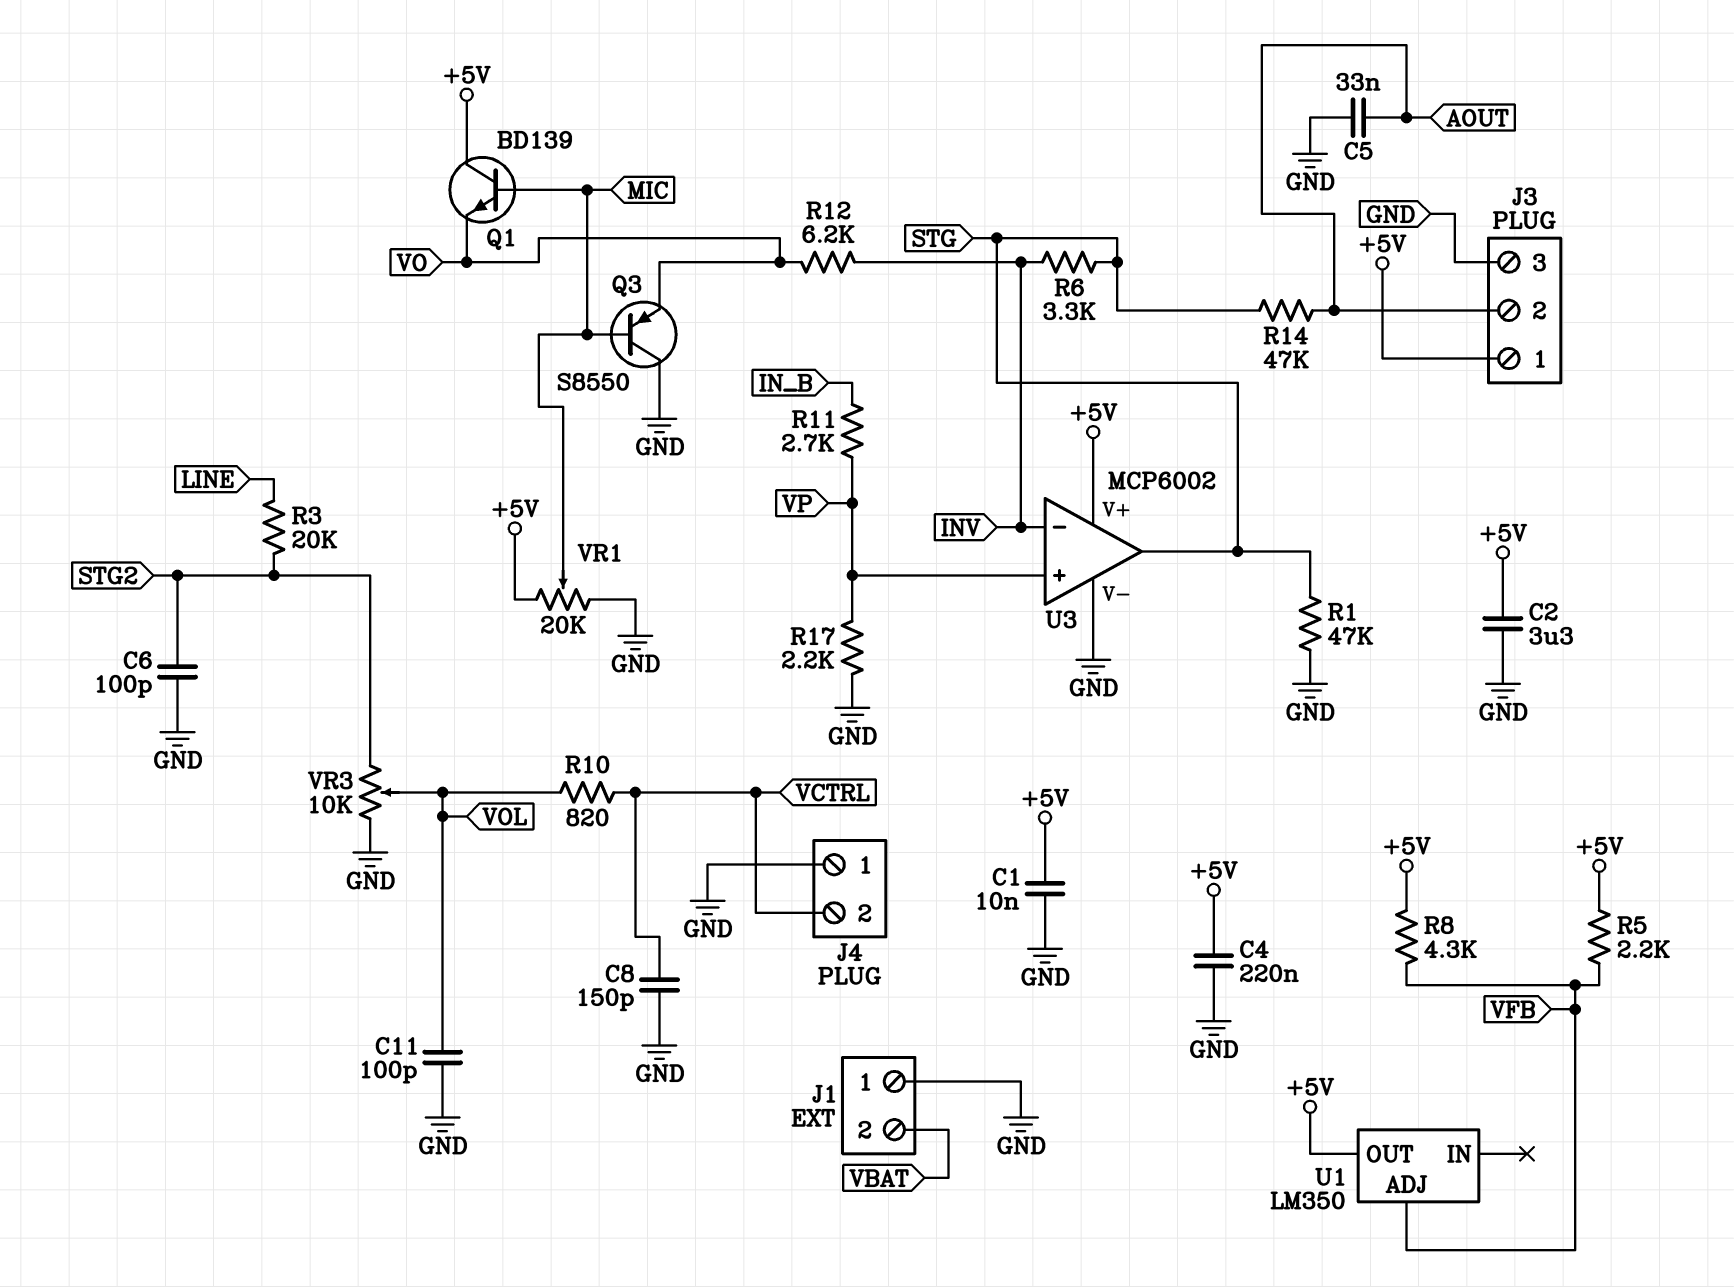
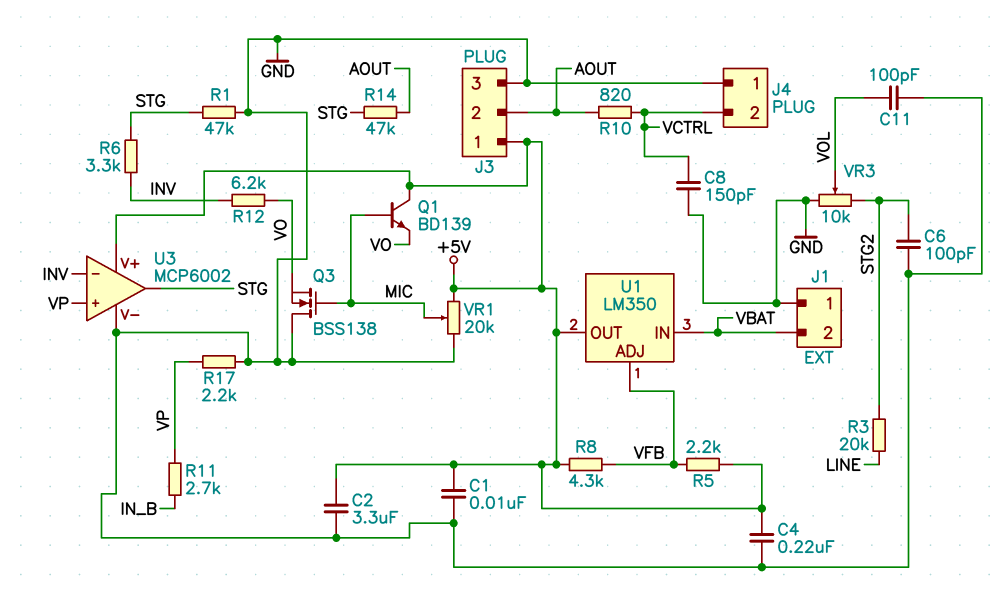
C5: 33nF (AOUT, GND) -> none
Q3: PNP S8550 (B MIC, C GND, E VO) -> NMOS BSS138 (G MIC, D GND, S VO)
R10: 820 (VCTRL, VOL) -> 820 (AOUT, VCTRL)
U1 pin IN: none -> VBAT

